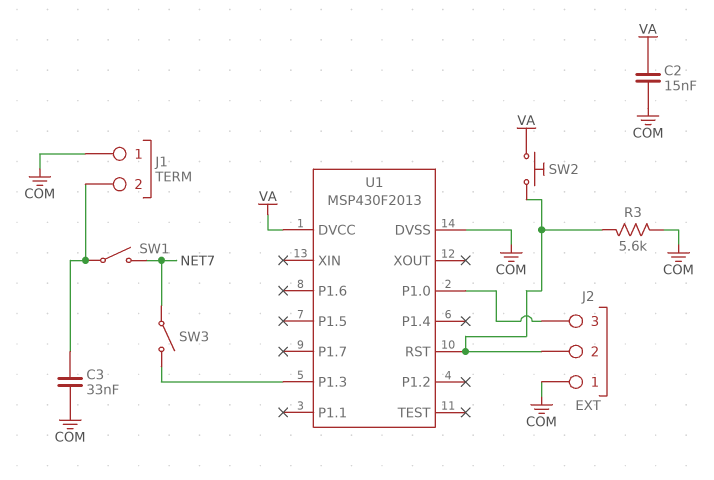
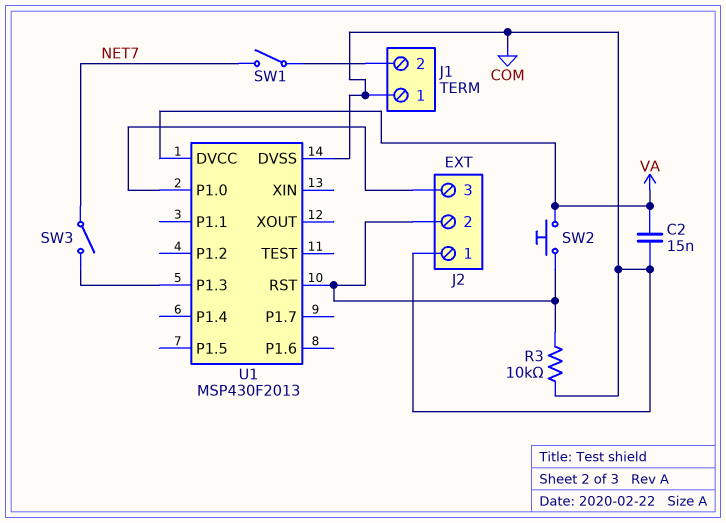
C3: 33nF (COM, J1/2) -> none
R3: 5.6k (COM, J2/2) -> 10k (COM, J2/2)

